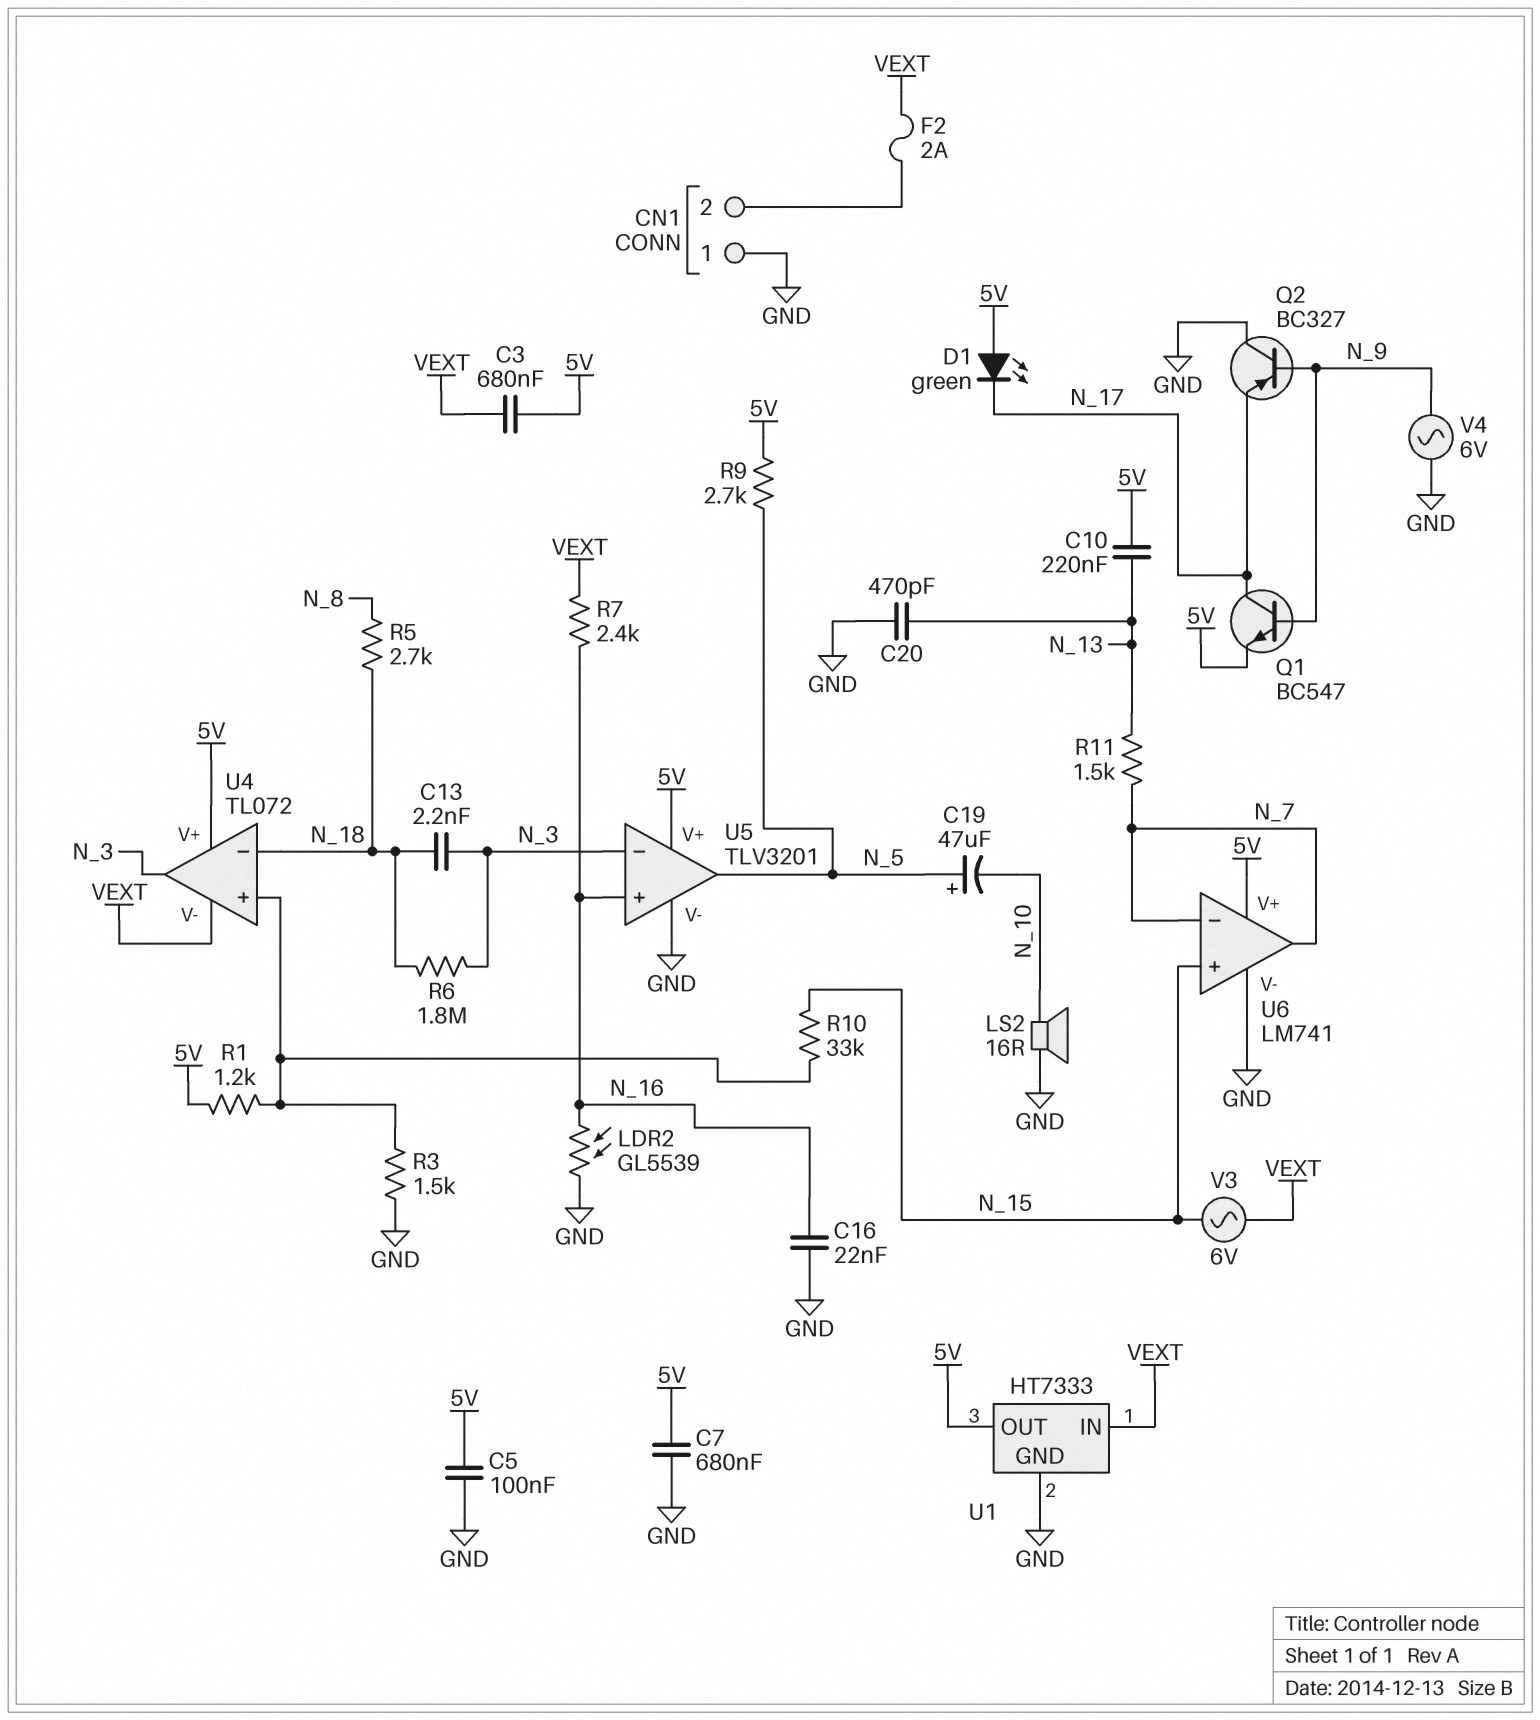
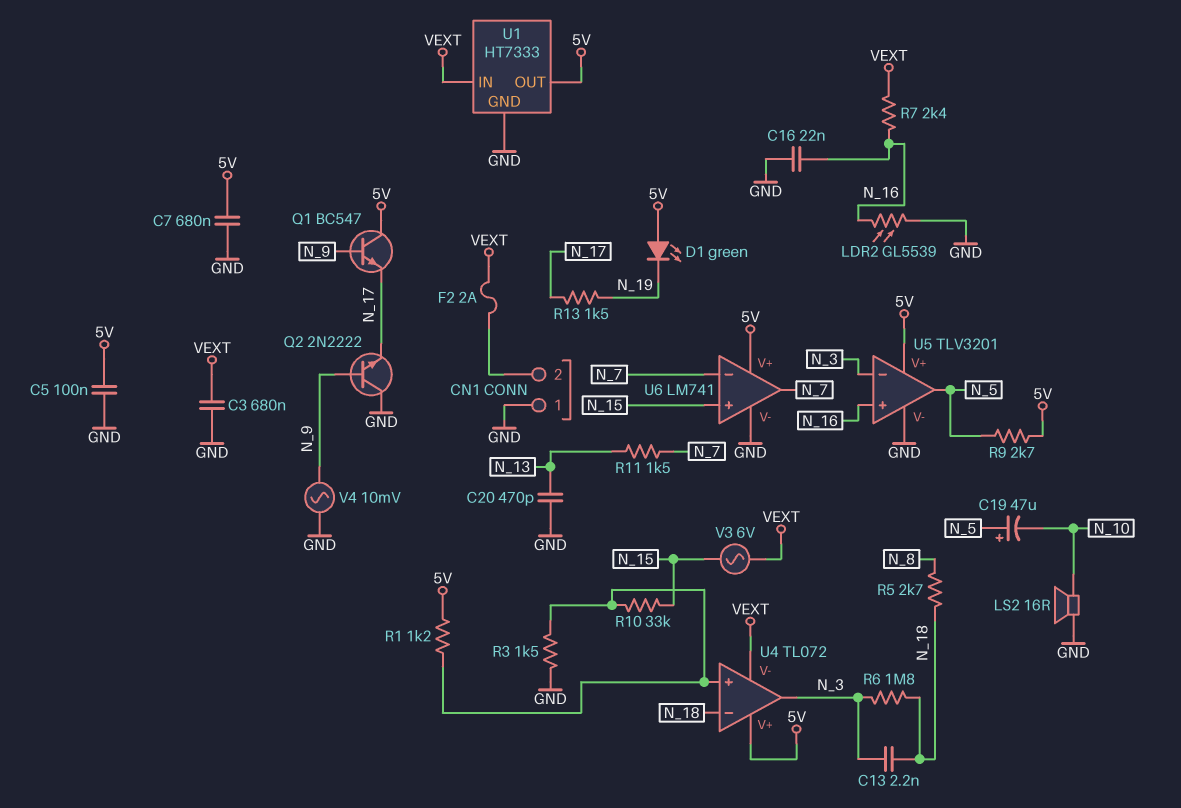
C3: 680nF (5V, VEXT) -> 680nF (GND, VEXT)
C10: 220nF (5V, N_13) -> none
D1: LED green (A 5V, K N_17) -> LED green (A 5V, K N_19)
Q1: NPN BC547 (B N_9, C N_17, E 5V) -> NPN BC547 (B N_9, C 5V, E N_17)
Q2: PNP BC327 (B N_9, C GND, E N_17) -> NPN 2N2222 (B N_9, C GND, E N_17)
R13: none -> 1.5k (N_17, N_19)
V4: AC 6V (GND, N_9) -> AC 10mV (GND, N_9)

